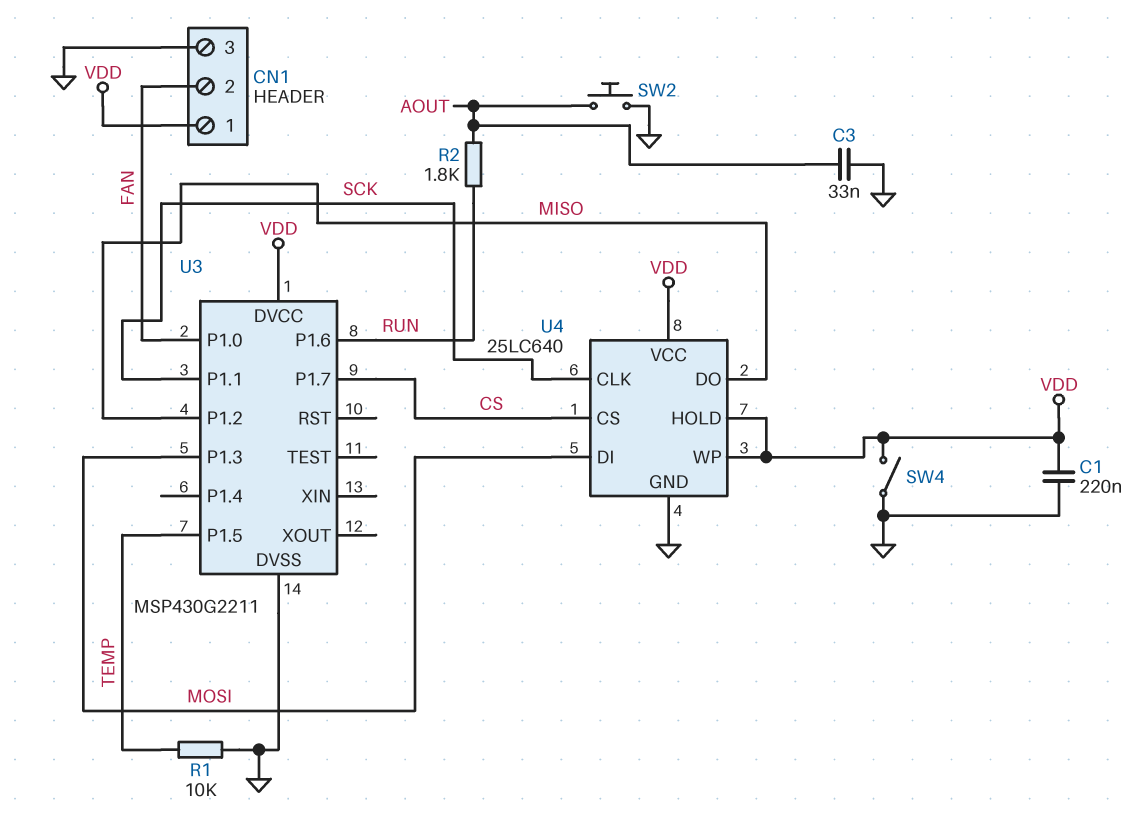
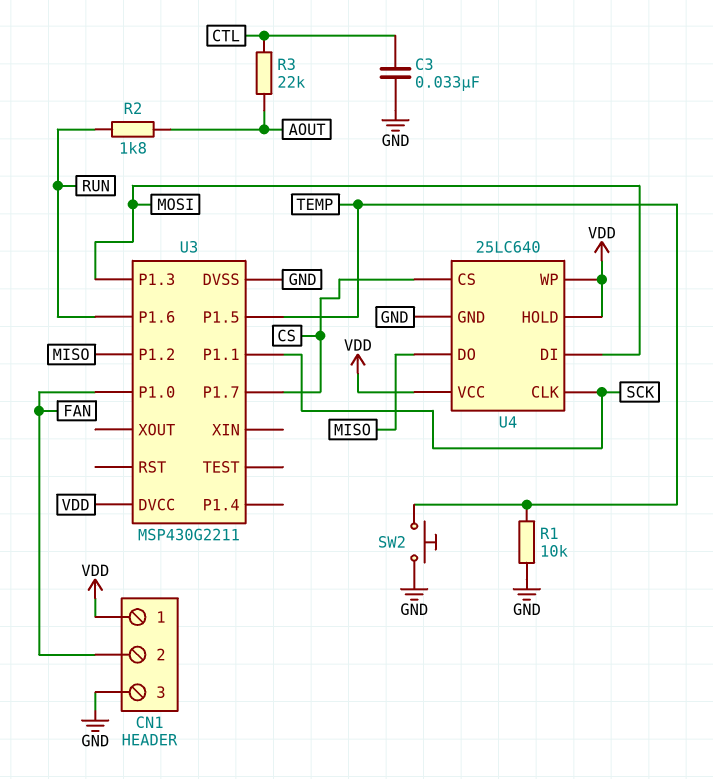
C1: 220nF (GND, VDD) -> none
C3: 33nF (AOUT, GND) -> 33nF (CTL, GND)
R3: none -> 22k (AOUT, CTL)
SW2: button (AOUT, GND) -> button (GND, TEMP)
SW4: switch (GND, VDD) -> none

